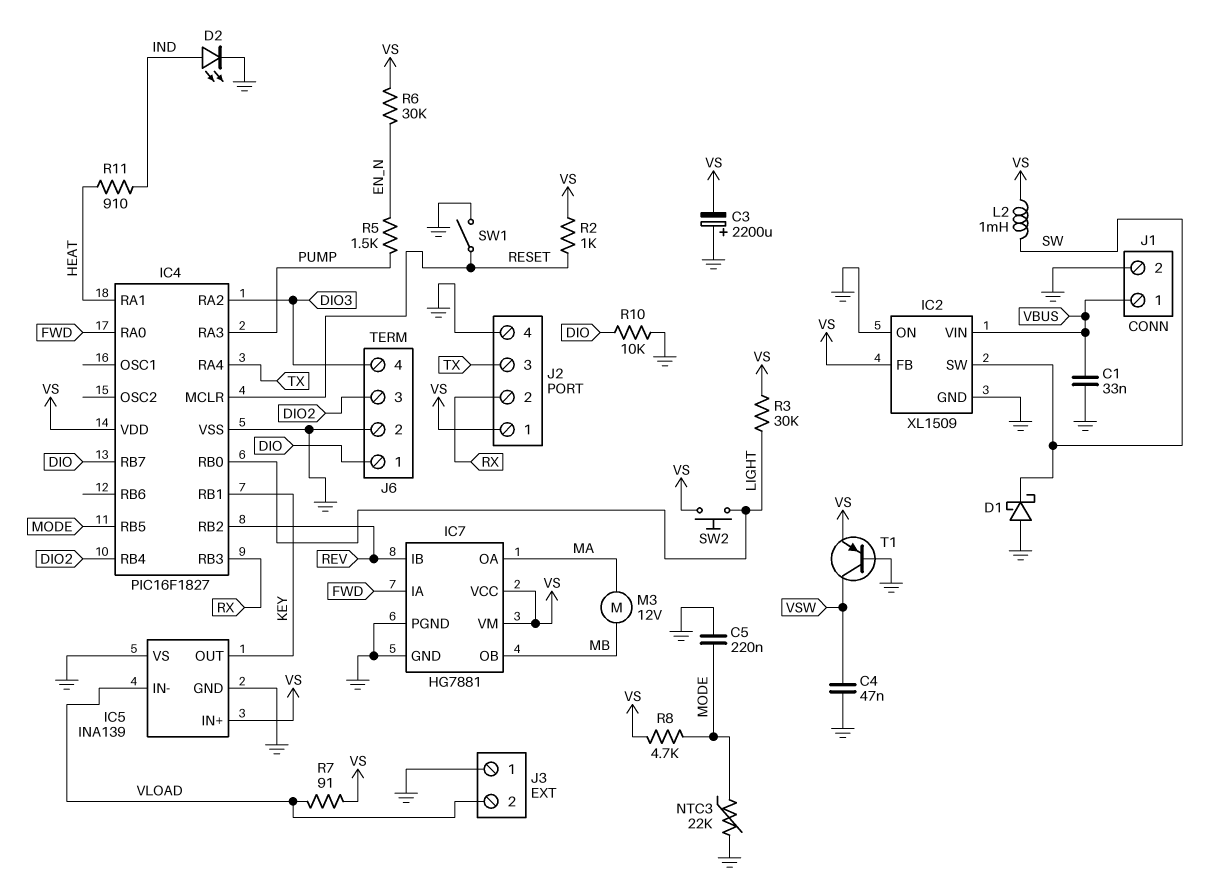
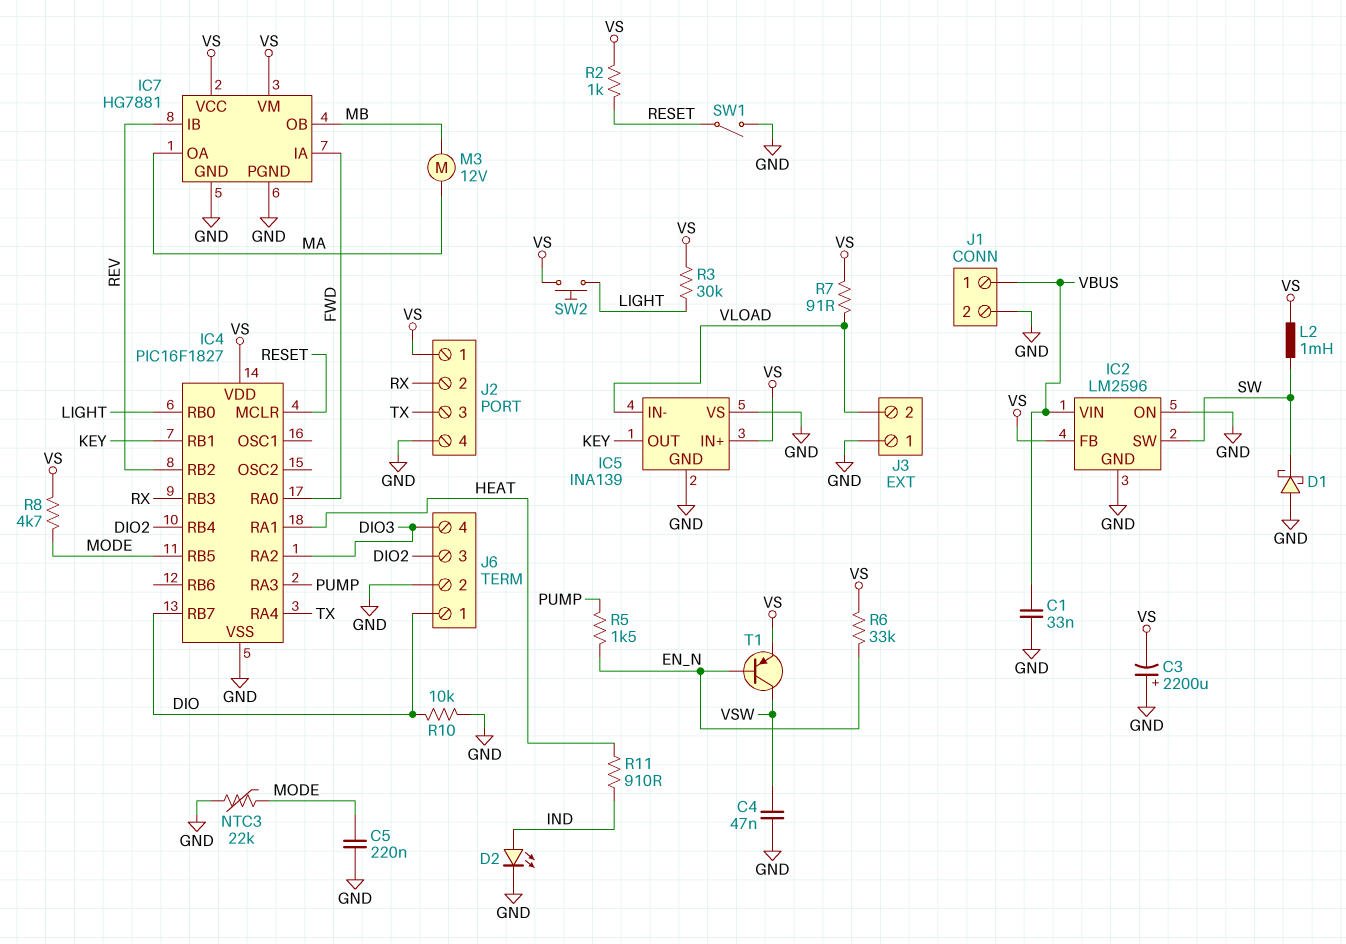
IC2: XL1509 -> LM2596
R6: 30k (EN_N, VS) -> 33k (EN_N, VS)
T1: PNP (B GND, C VSW, E VS) -> PNP (B EN_N, C VSW, E VS)

